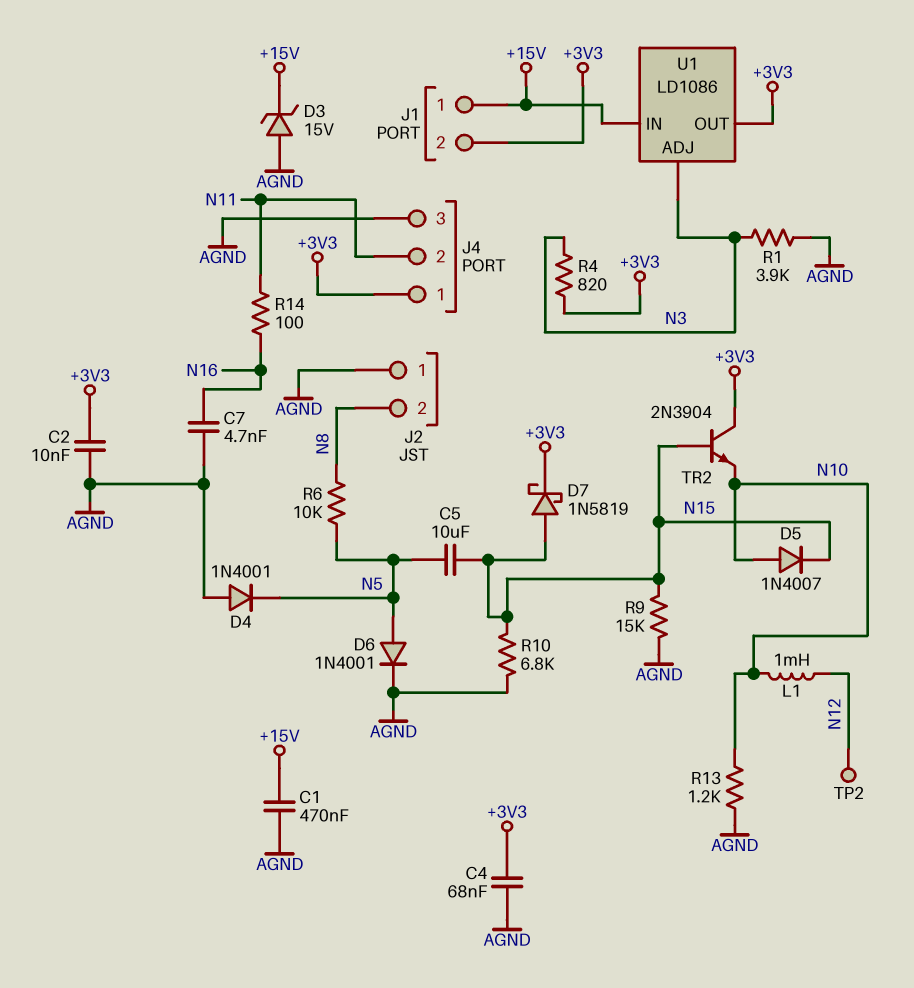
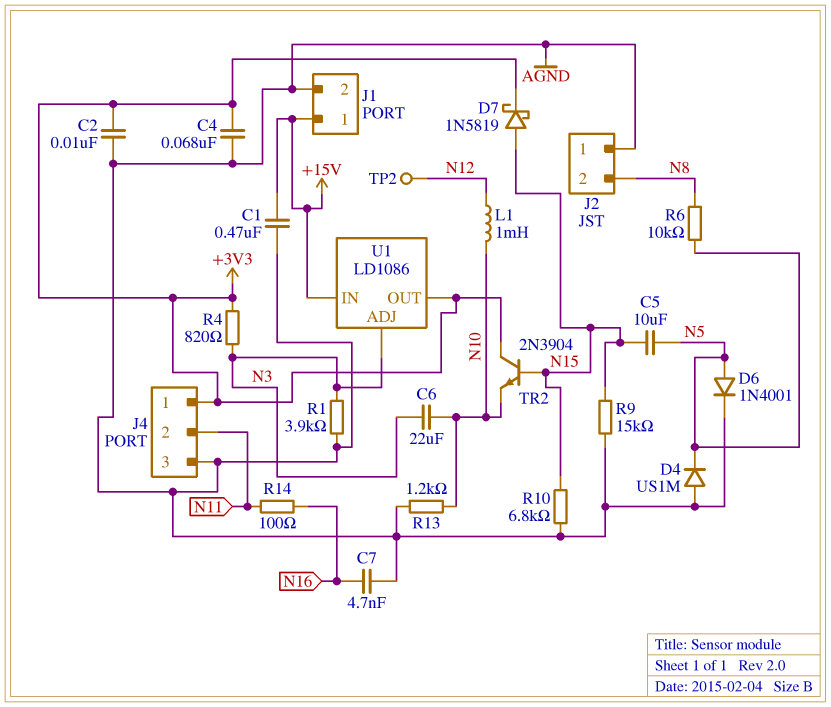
C6: none -> 22uF (N3, N10)
D3: zener 15V (A AGND, K +15V) -> none
D4: diode 1N4001 (A AGND, K N5) -> diode US1M (A AGND, K N5)
D5: diode 1N4007 (A N10, K N15) -> none
J1 pin 2: +3V3 -> AGND

